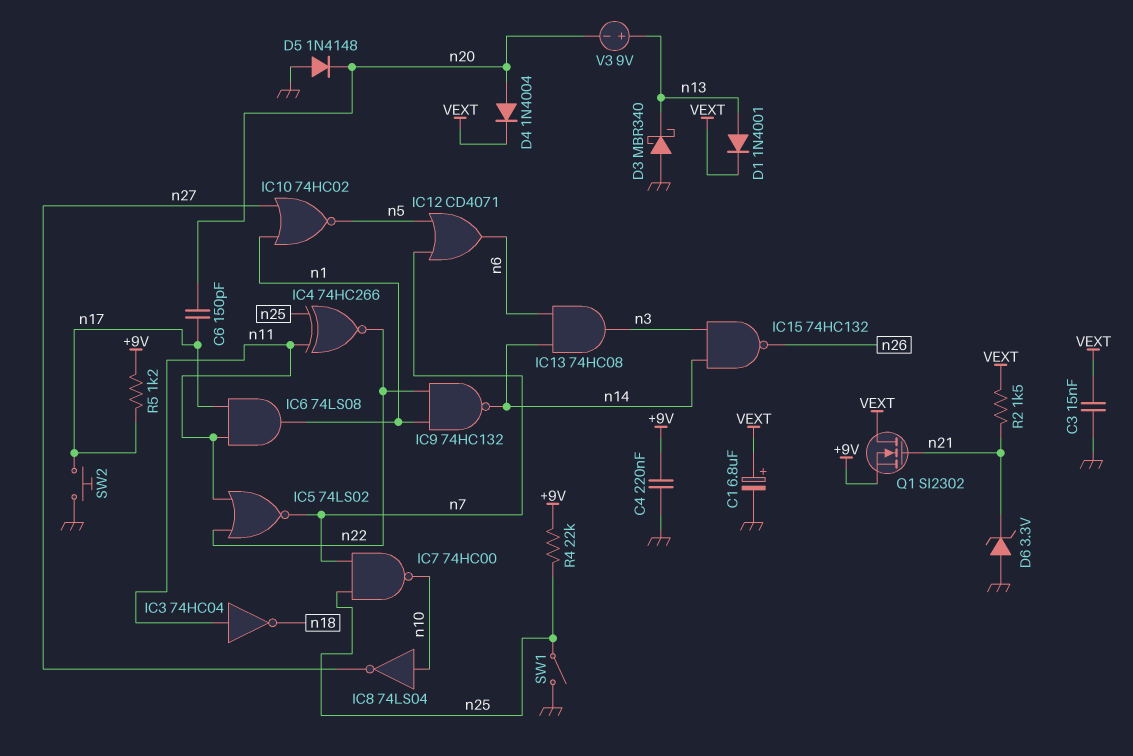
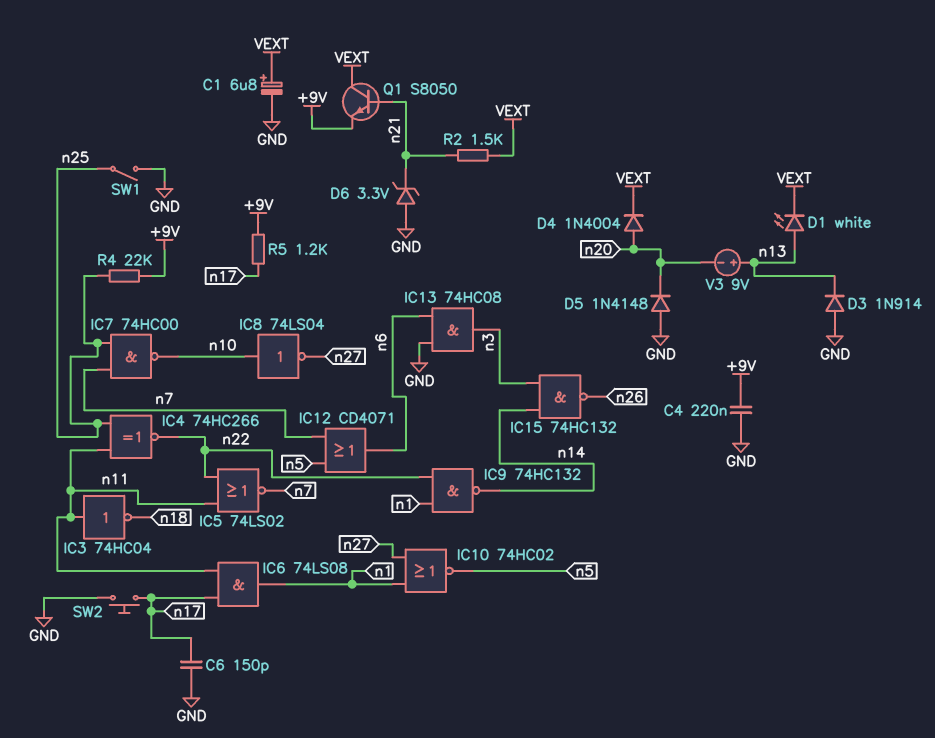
C3: 15nF (GND, VEXT) -> none
C6: 150pF (n17, n20) -> 150pF (GND, n17)
D1: diode 1N4001 (A n13, K VEXT) -> LED white (A n13, K VEXT)
D3: schottky MBR340 (A GND, K n13) -> diode 1N914 (A GND, K n13)
IC13: AND 74HC08 (in n6, in n14, out n3) -> AND 74HC08 (in GND, in n6, out n3)
Q1: NMOS SI2302 (G n21, D VEXT, S +9V) -> NPN S8050 (B n21, C VEXT, E +9V)

